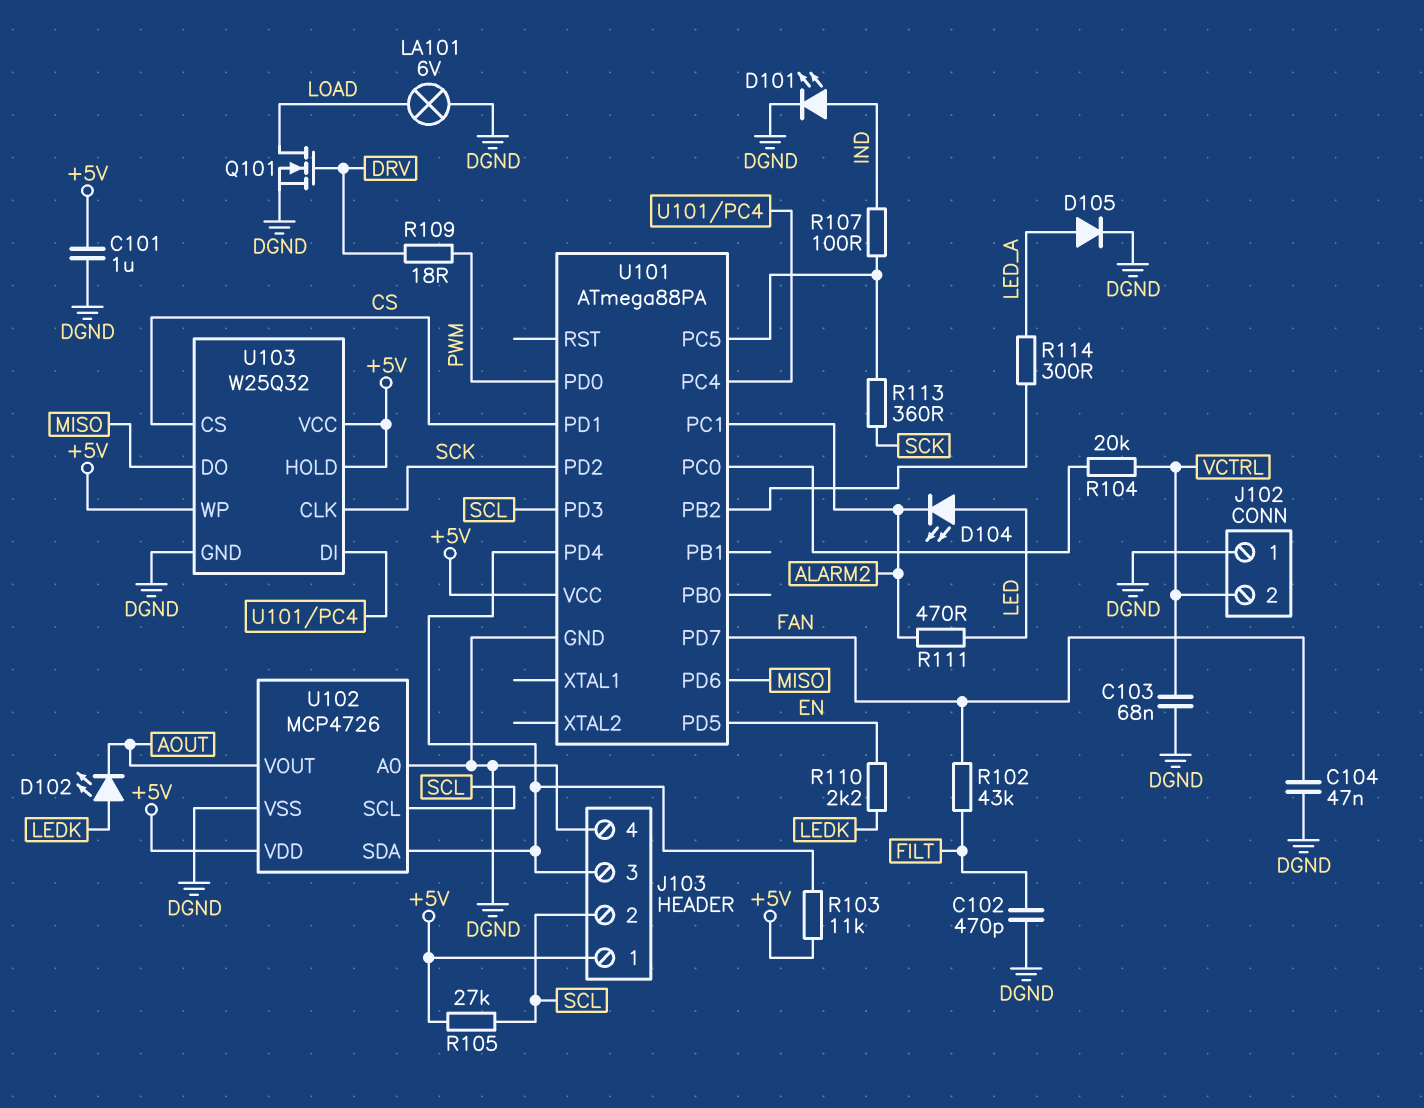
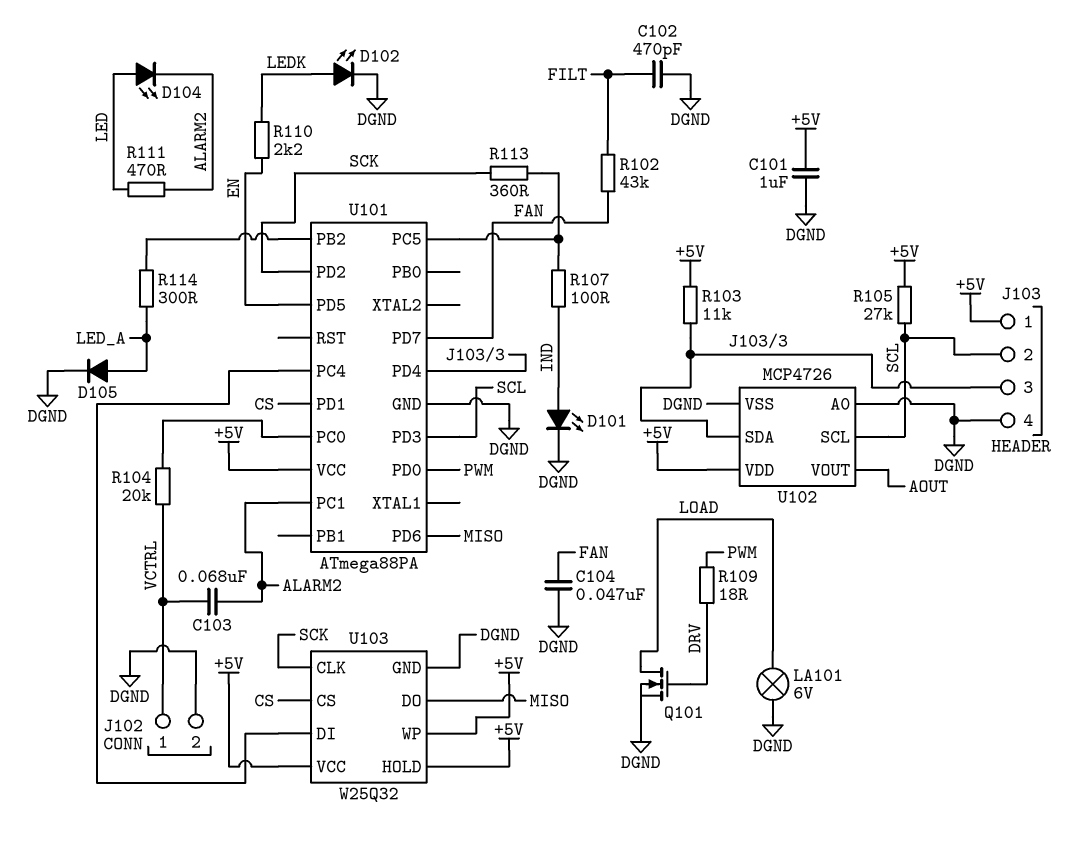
C103: 68nF (DGND, VCTRL) -> 68nF (ALARM2, VCTRL)
D102: LED (A LEDK, K AOUT) -> LED (A LEDK, K DGND)
J102 pin 1: DGND -> VCTRL
J102 pin 2: VCTRL -> DGND

